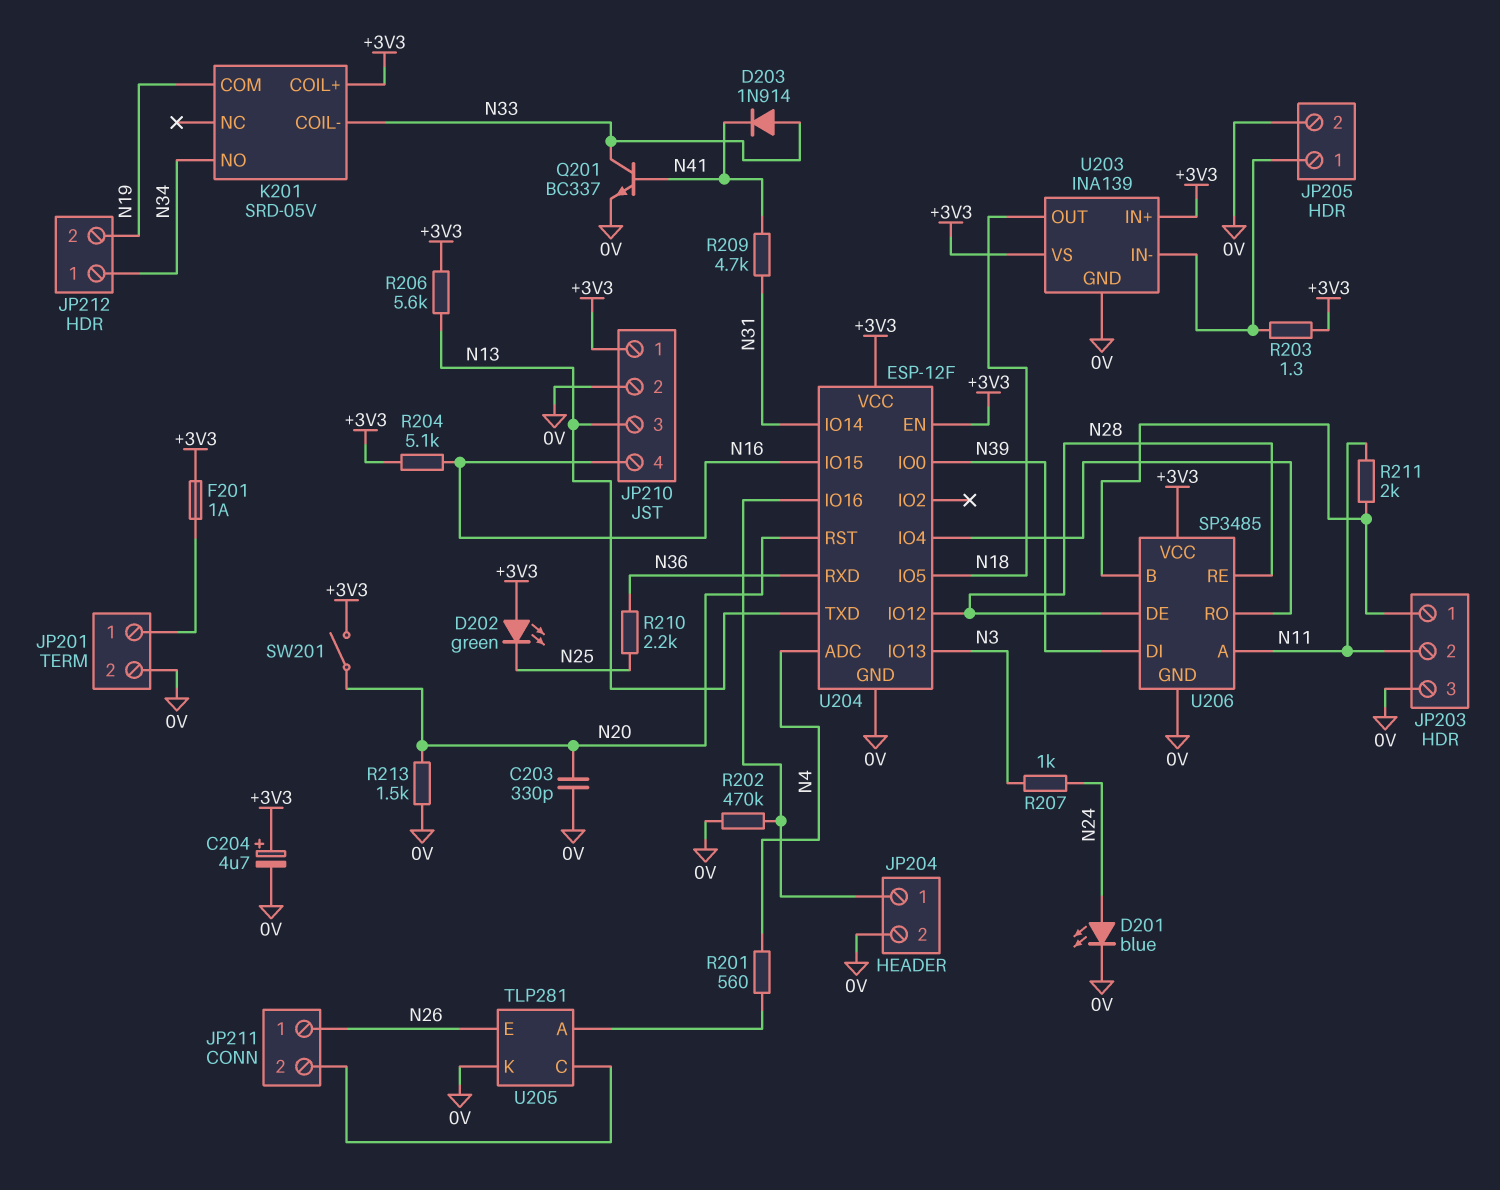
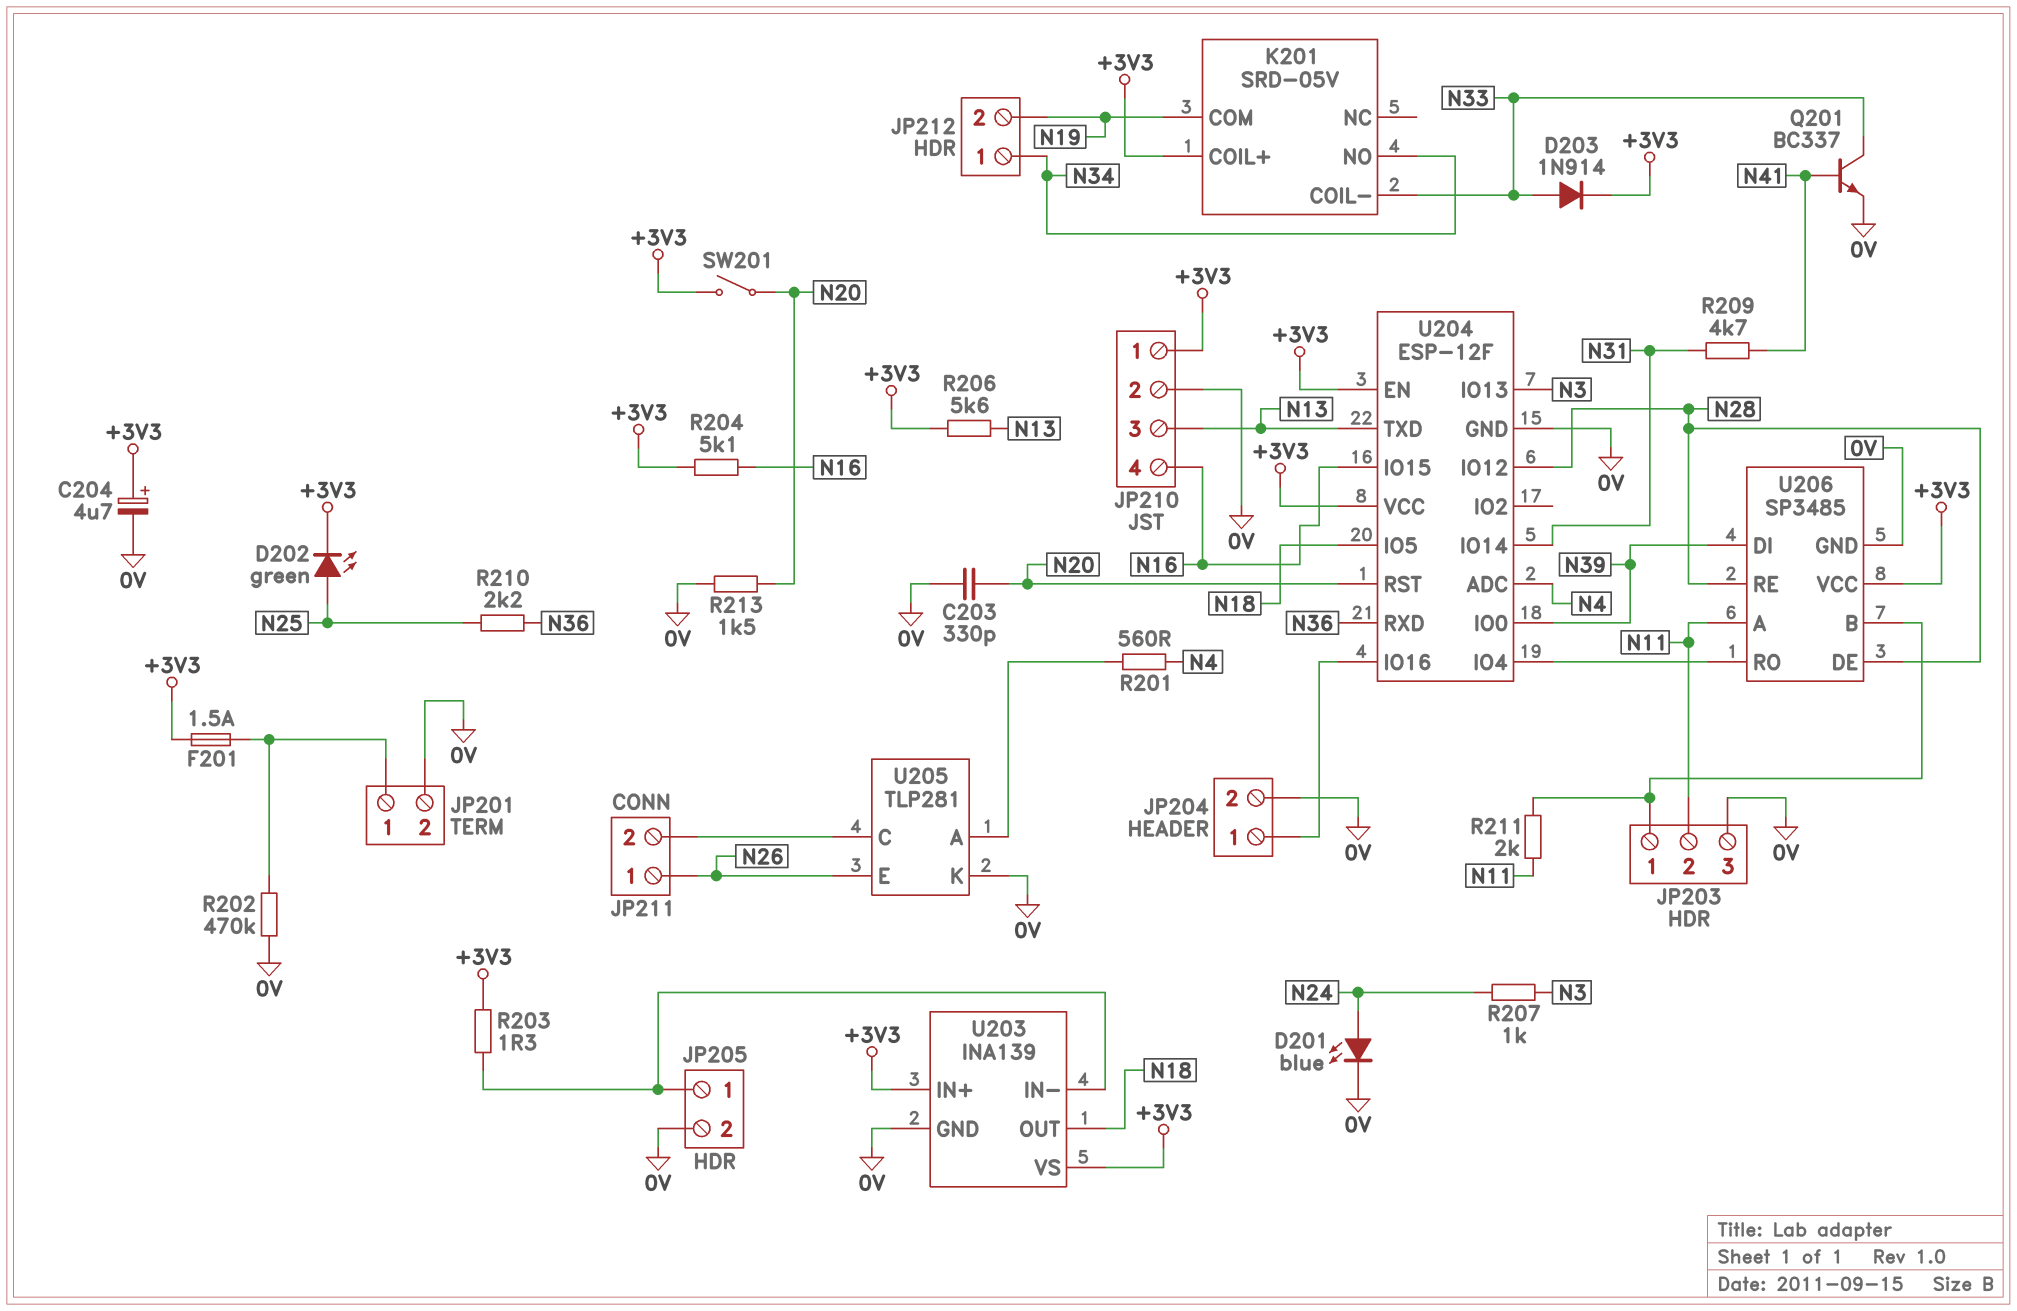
D202: LED green (A +3V3, K N25) -> LED green (A N25, K +3V3)
D203: diode 1N914 (A N33, K N41) -> diode 1N914 (A N33, K +3V3)
F201: 1A (+3V3, JP201/1) -> 1.5A (+3V3, JP201/1)
R202: 470k (0V, JP204/1) -> 470k (0V, JP201/1)

